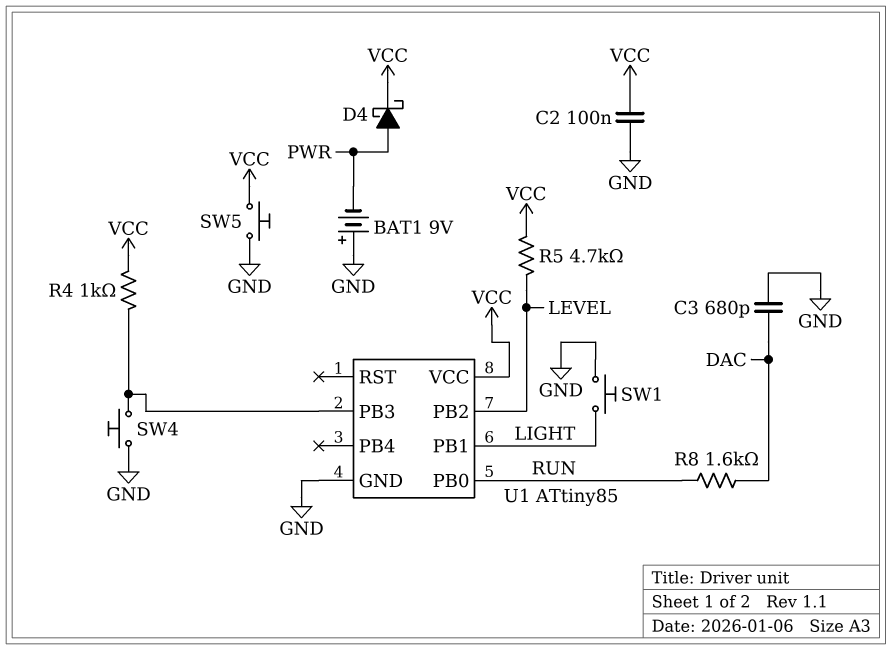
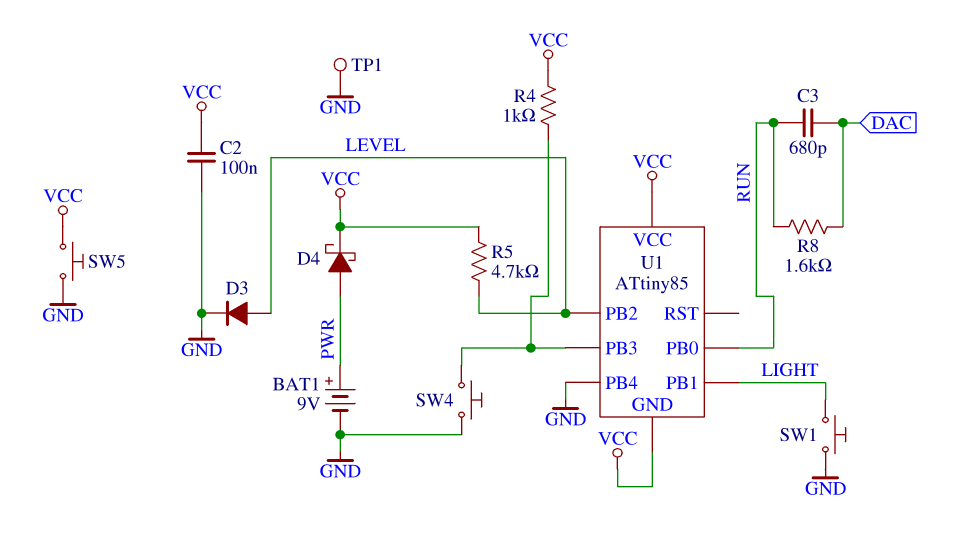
BAT1: 9V (plus GND, minus PWR) -> 9V (plus PWR, minus GND)
C3: 680pF (DAC, GND) -> 680pF (DAC, RUN)
D3: none -> diode (A LEVEL, K GND)
TP1: none -> test point (GND)
U1 pin GND: GND -> VCC
U1 pin PB4: none -> GND

